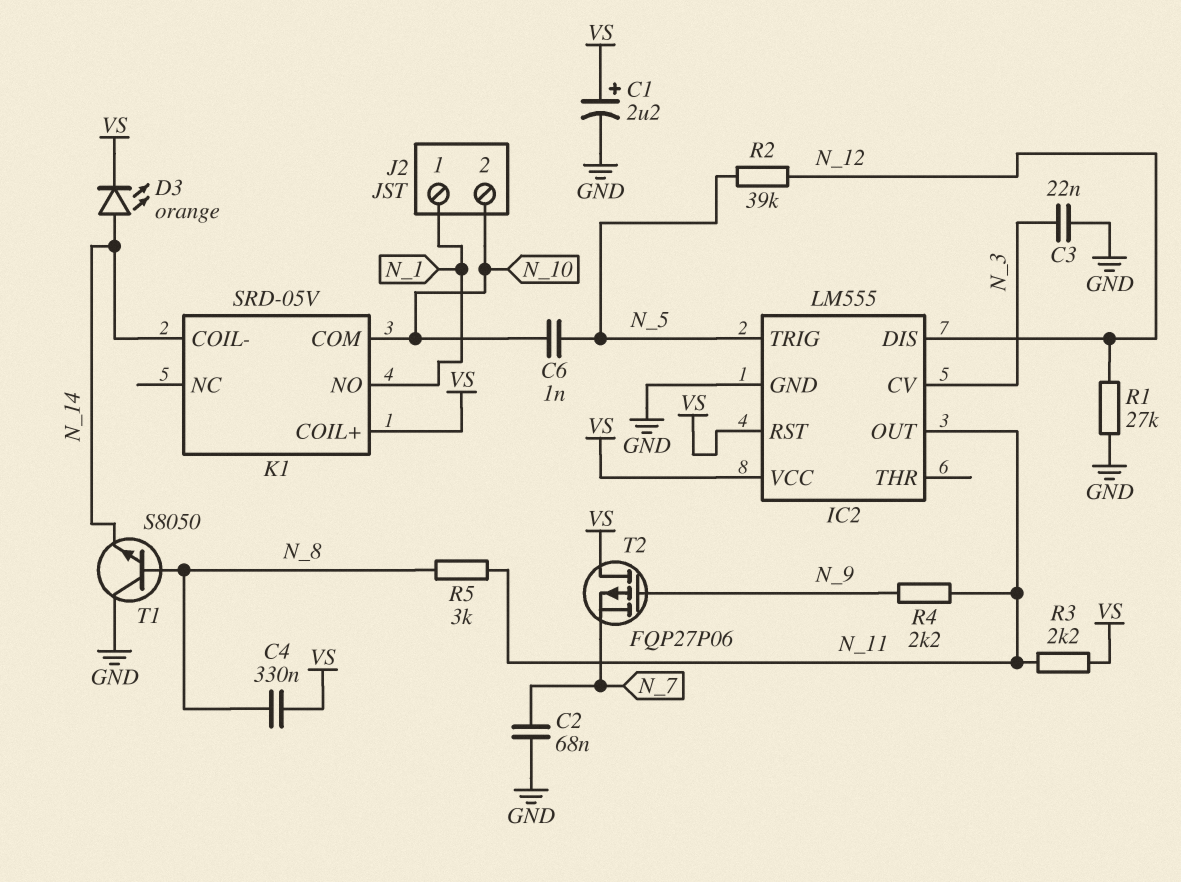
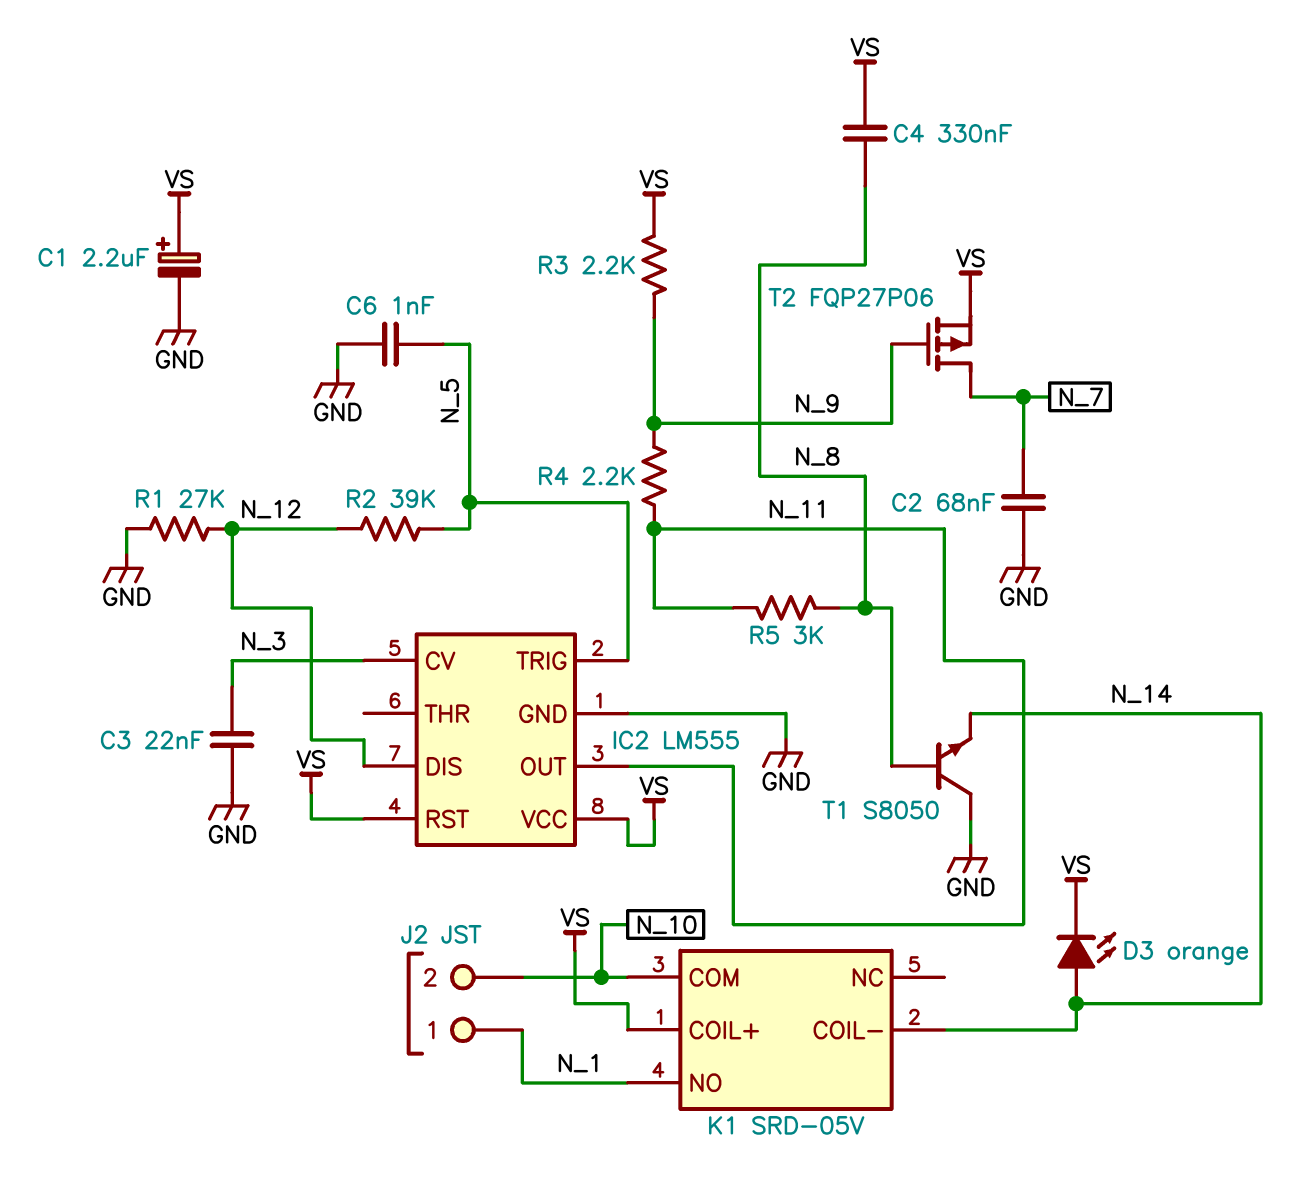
C6: 1nF (N_5, N_10) -> 1nF (GND, N_5)
R3: 2.2k (N_11, VS) -> 2.2k (N_9, VS)
T2: PMOS FQP27P06 (G N_9, D VS, S N_7) -> PMOS FQP27P06 (G N_9, D N_7, S VS)

